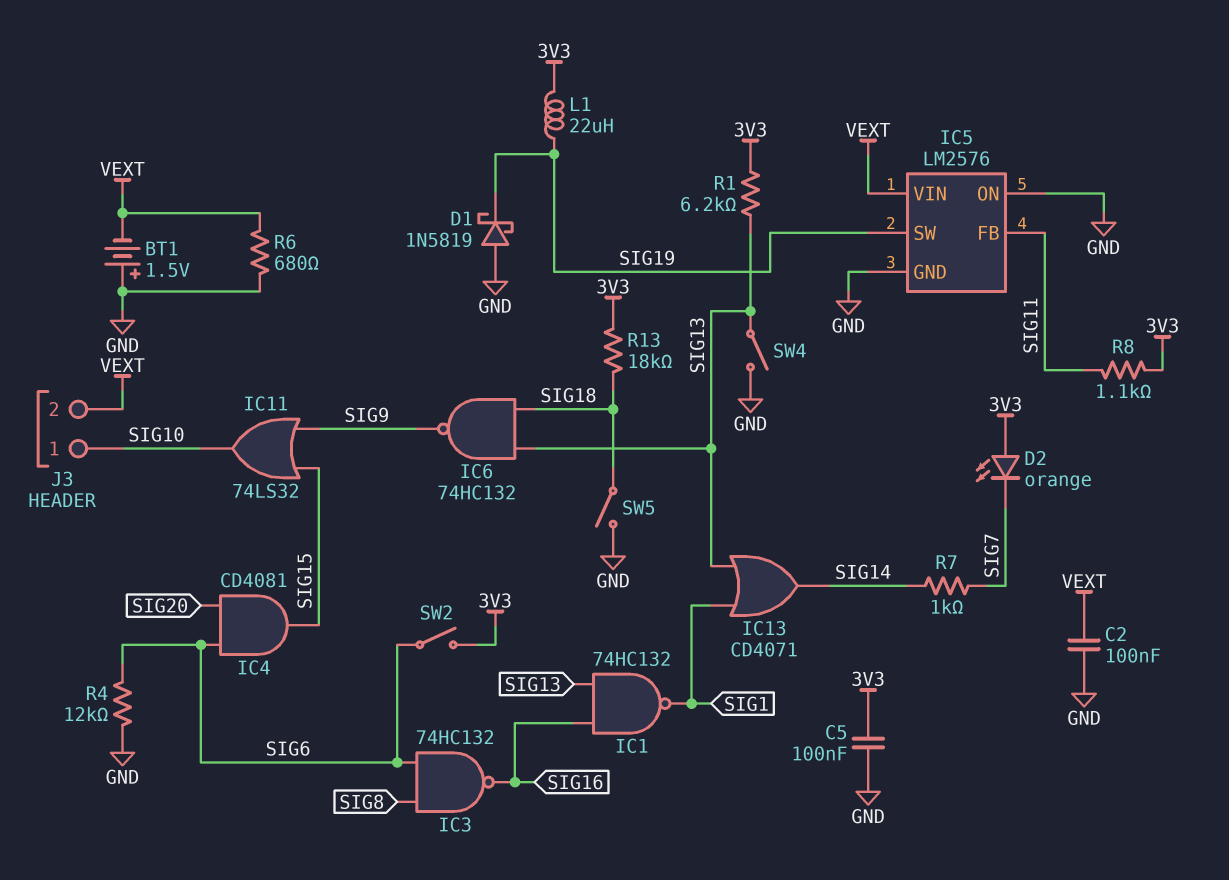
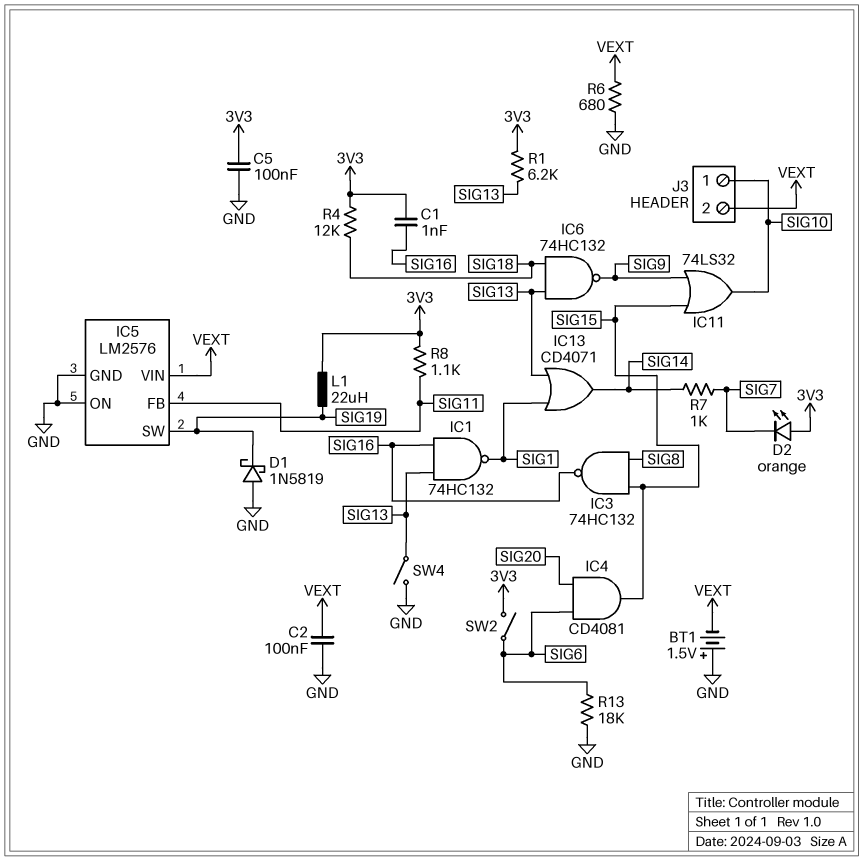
C1: none -> 1nF (3V3, SIG16)
IC3: NAND 74HC132 (in SIG6, in SIG8, out SIG16) -> NAND 74HC132 (in SIG8, in SIG15, out SIG16)
R4: 12k (GND, SIG6) -> 12k (3V3, SIG18)
R13: 18k (3V3, SIG18) -> 18k (GND, SIG6)
SW5: switch (GND, SIG18) -> none

